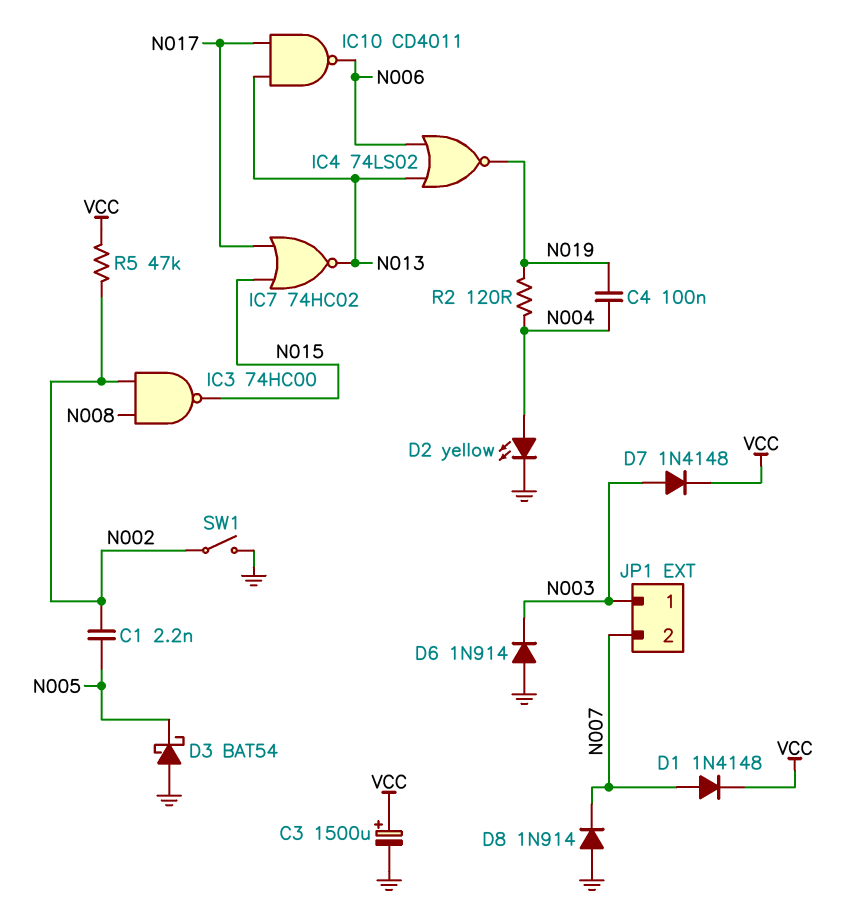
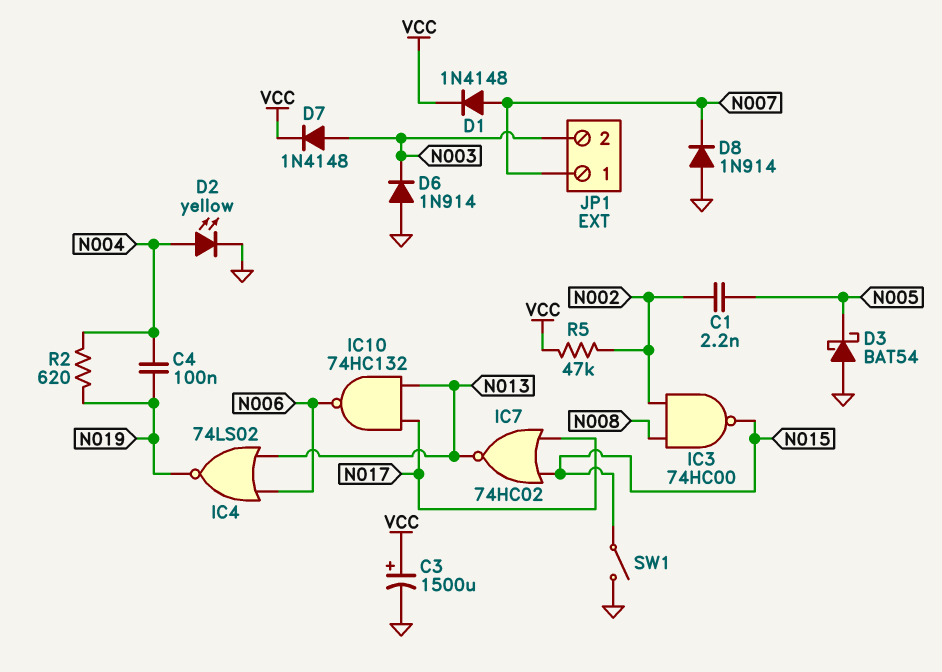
IC10: NAND CD4011 (in N013, in N017, out N006) -> NAND 74HC132 (in N013, in N017, out N006)
JP1 pin 1: N003 -> N007
JP1 pin 2: N007 -> N003
R2: 120 (N004, N019) -> 620 (N004, N019)
SW1: switch (GND, N002) -> switch (GND, N015)

